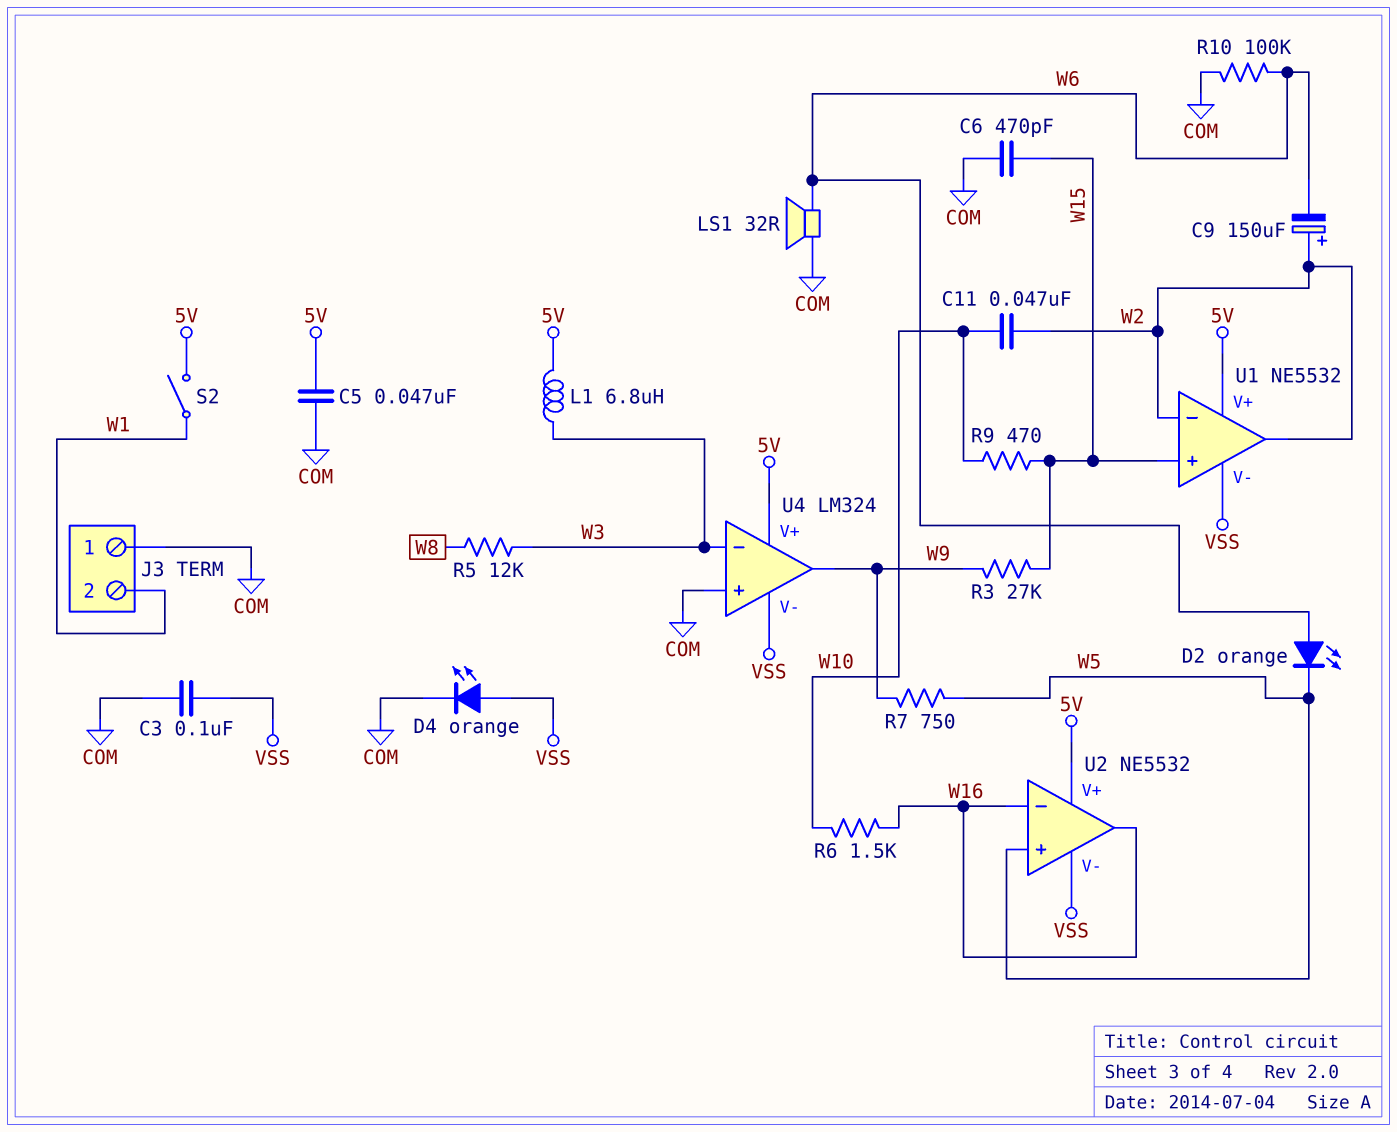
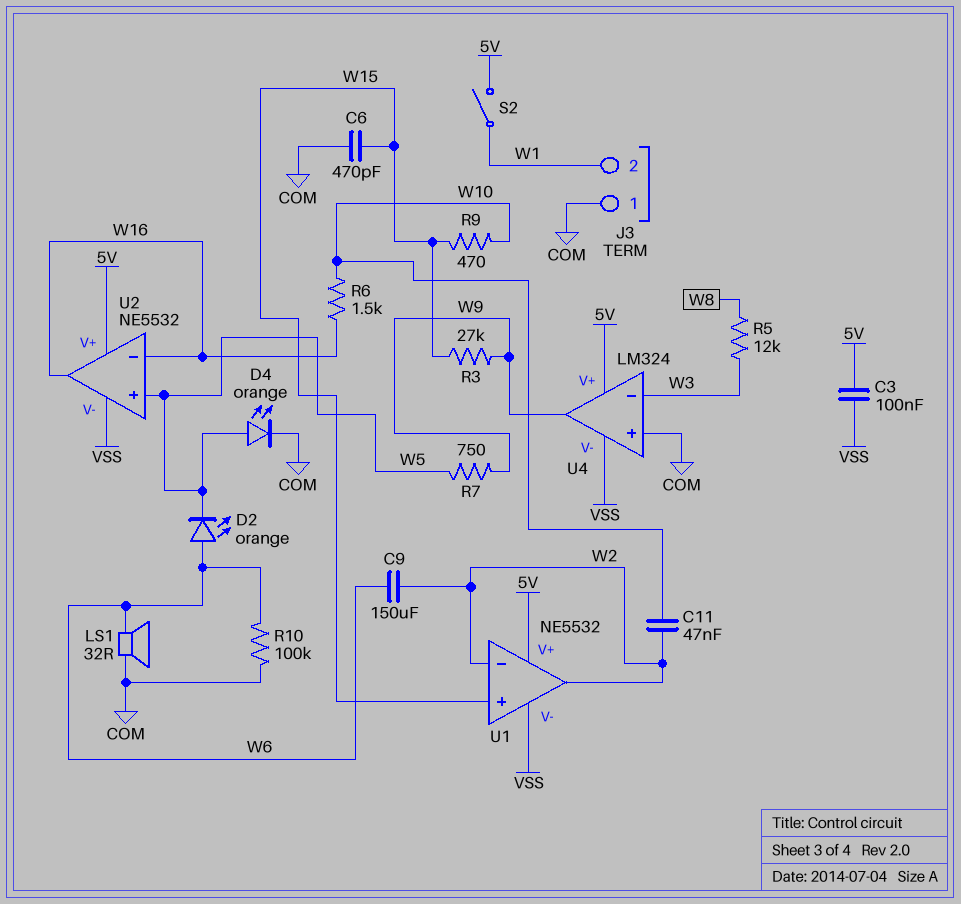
C3: 100nF (COM, VSS) -> 100nF (5V, VSS)
C5: 47nF (5V, COM) -> none
C9: 150uF (plus W2, minus W6) -> 150uF (W2, W6)
D4: LED orange (A VSS, K COM) -> LED orange (A W5, K COM)
L1: 6.8uH (5V, W3) -> none

